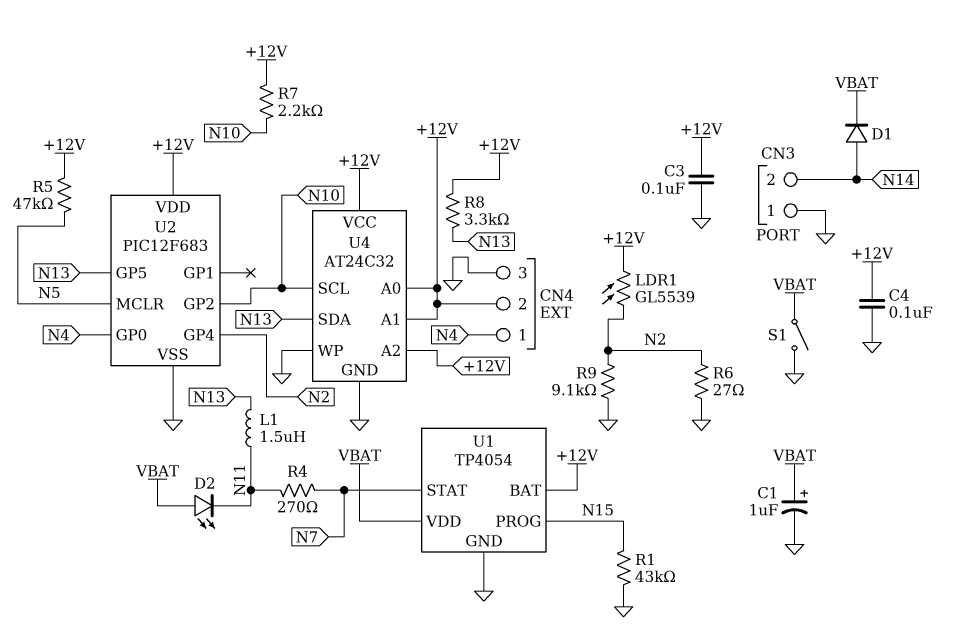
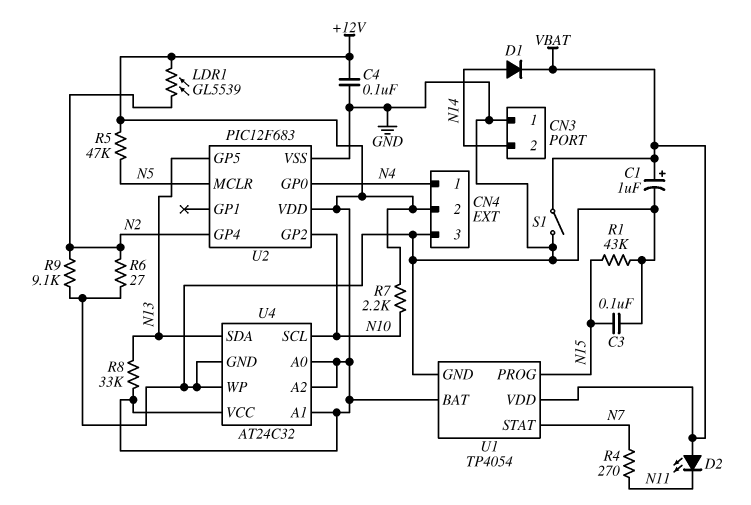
C3: 100nF (+12V, GND) -> 100nF (GND, N15)
L1: 1.5uH (N11, N13) -> none
R8: 3.3k (+12V, N13) -> 33k (+12V, N13)

